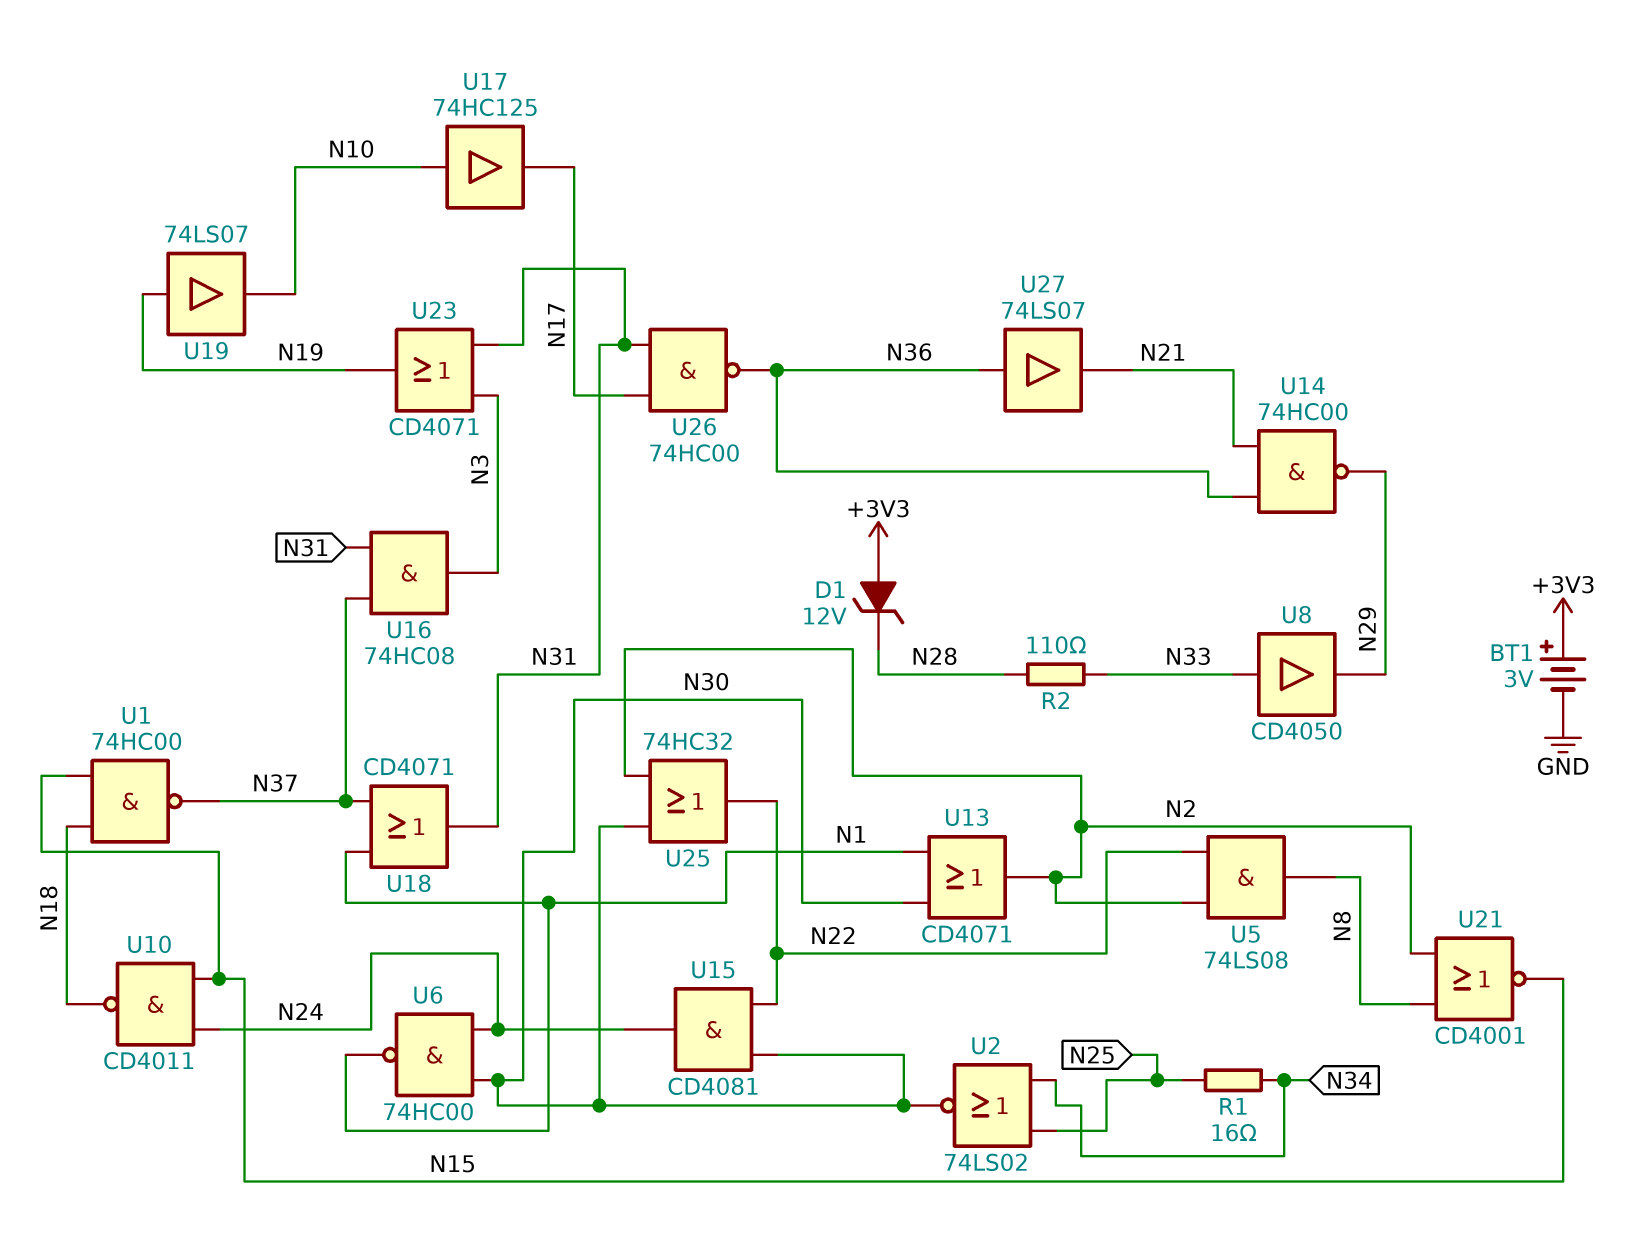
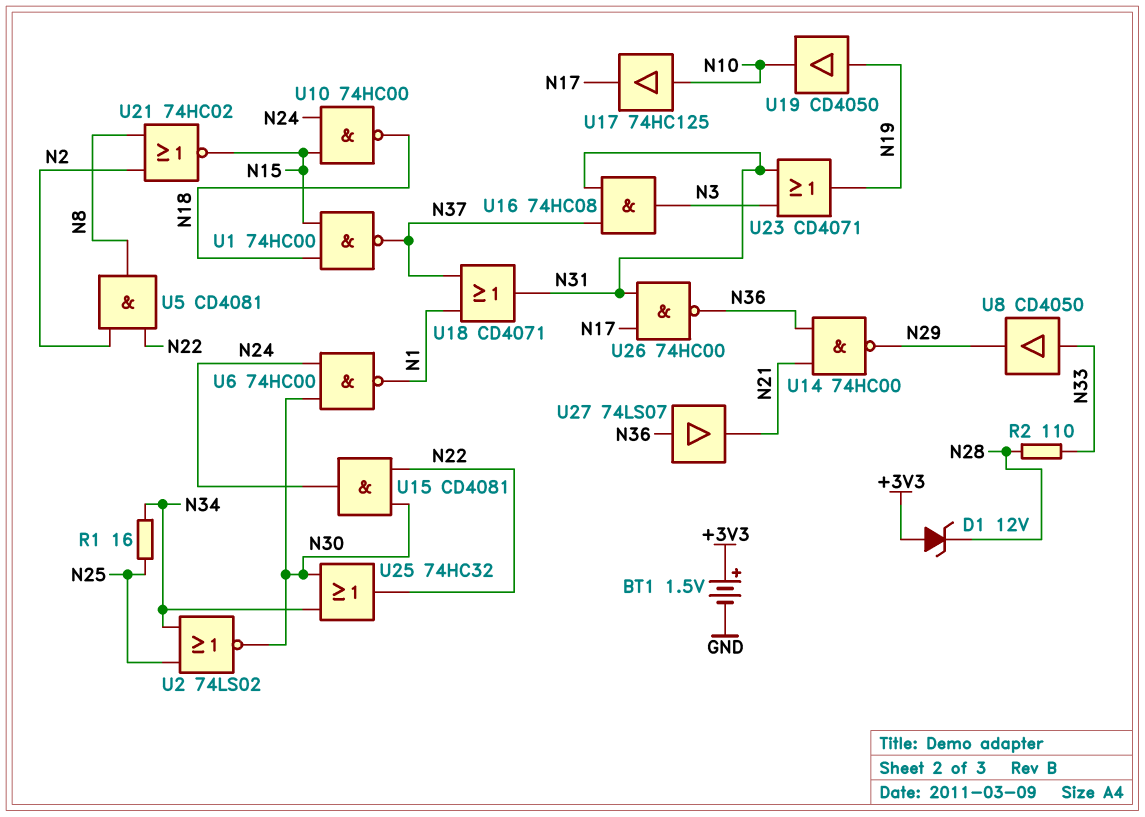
BT1: 3V (plus +3V3, minus GND) -> 1.5V (plus +3V3, minus GND)
U5: AND 74LS08 (in N2, in N22, out N8) -> AND CD4081 (in N2, in N22, out N8)
U10: NAND CD4011 (in N15, in N24, out N18) -> NAND 74HC00 (in N15, in N24, out N18)
U13: OR CD4071 (in N1, in N30, out N2) -> none
U19: buffer 74LS07 (in N19, out N10) -> buffer CD4050 (in N19, out N10)
U21: NOR CD4001 (in N2, in N8, out N15) -> NOR 74HC02 (in N2, in N8, out N15)
U25: OR 74HC32 (in N2, in N30, out N22) -> OR 74HC32 (in N30, in N34, out N22)

